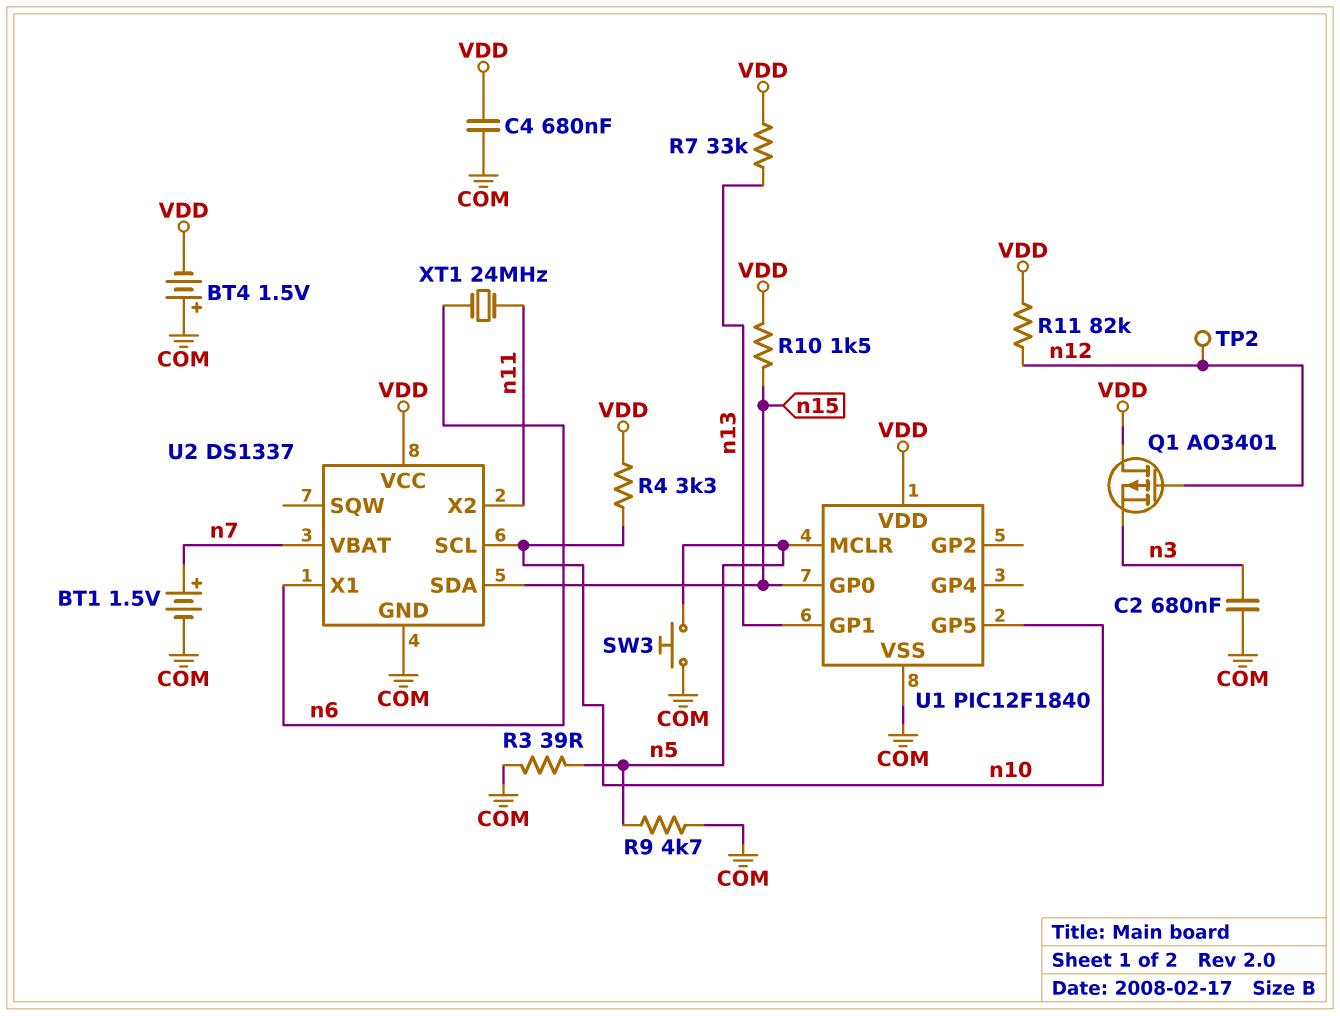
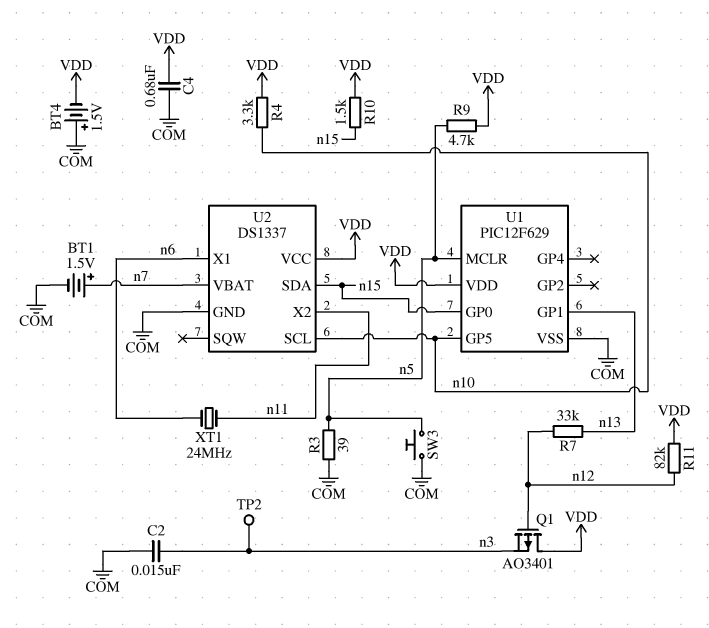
C2: 680nF (COM, n3) -> 15nF (COM, n3)
R7: 33k (VDD, n13) -> 33k (n12, n13)
R9: 4.7k (COM, n5) -> 4.7k (VDD, n5)
TP2: test point (n12) -> test point (n3)
U1: PIC12F1840 -> PIC12F629

